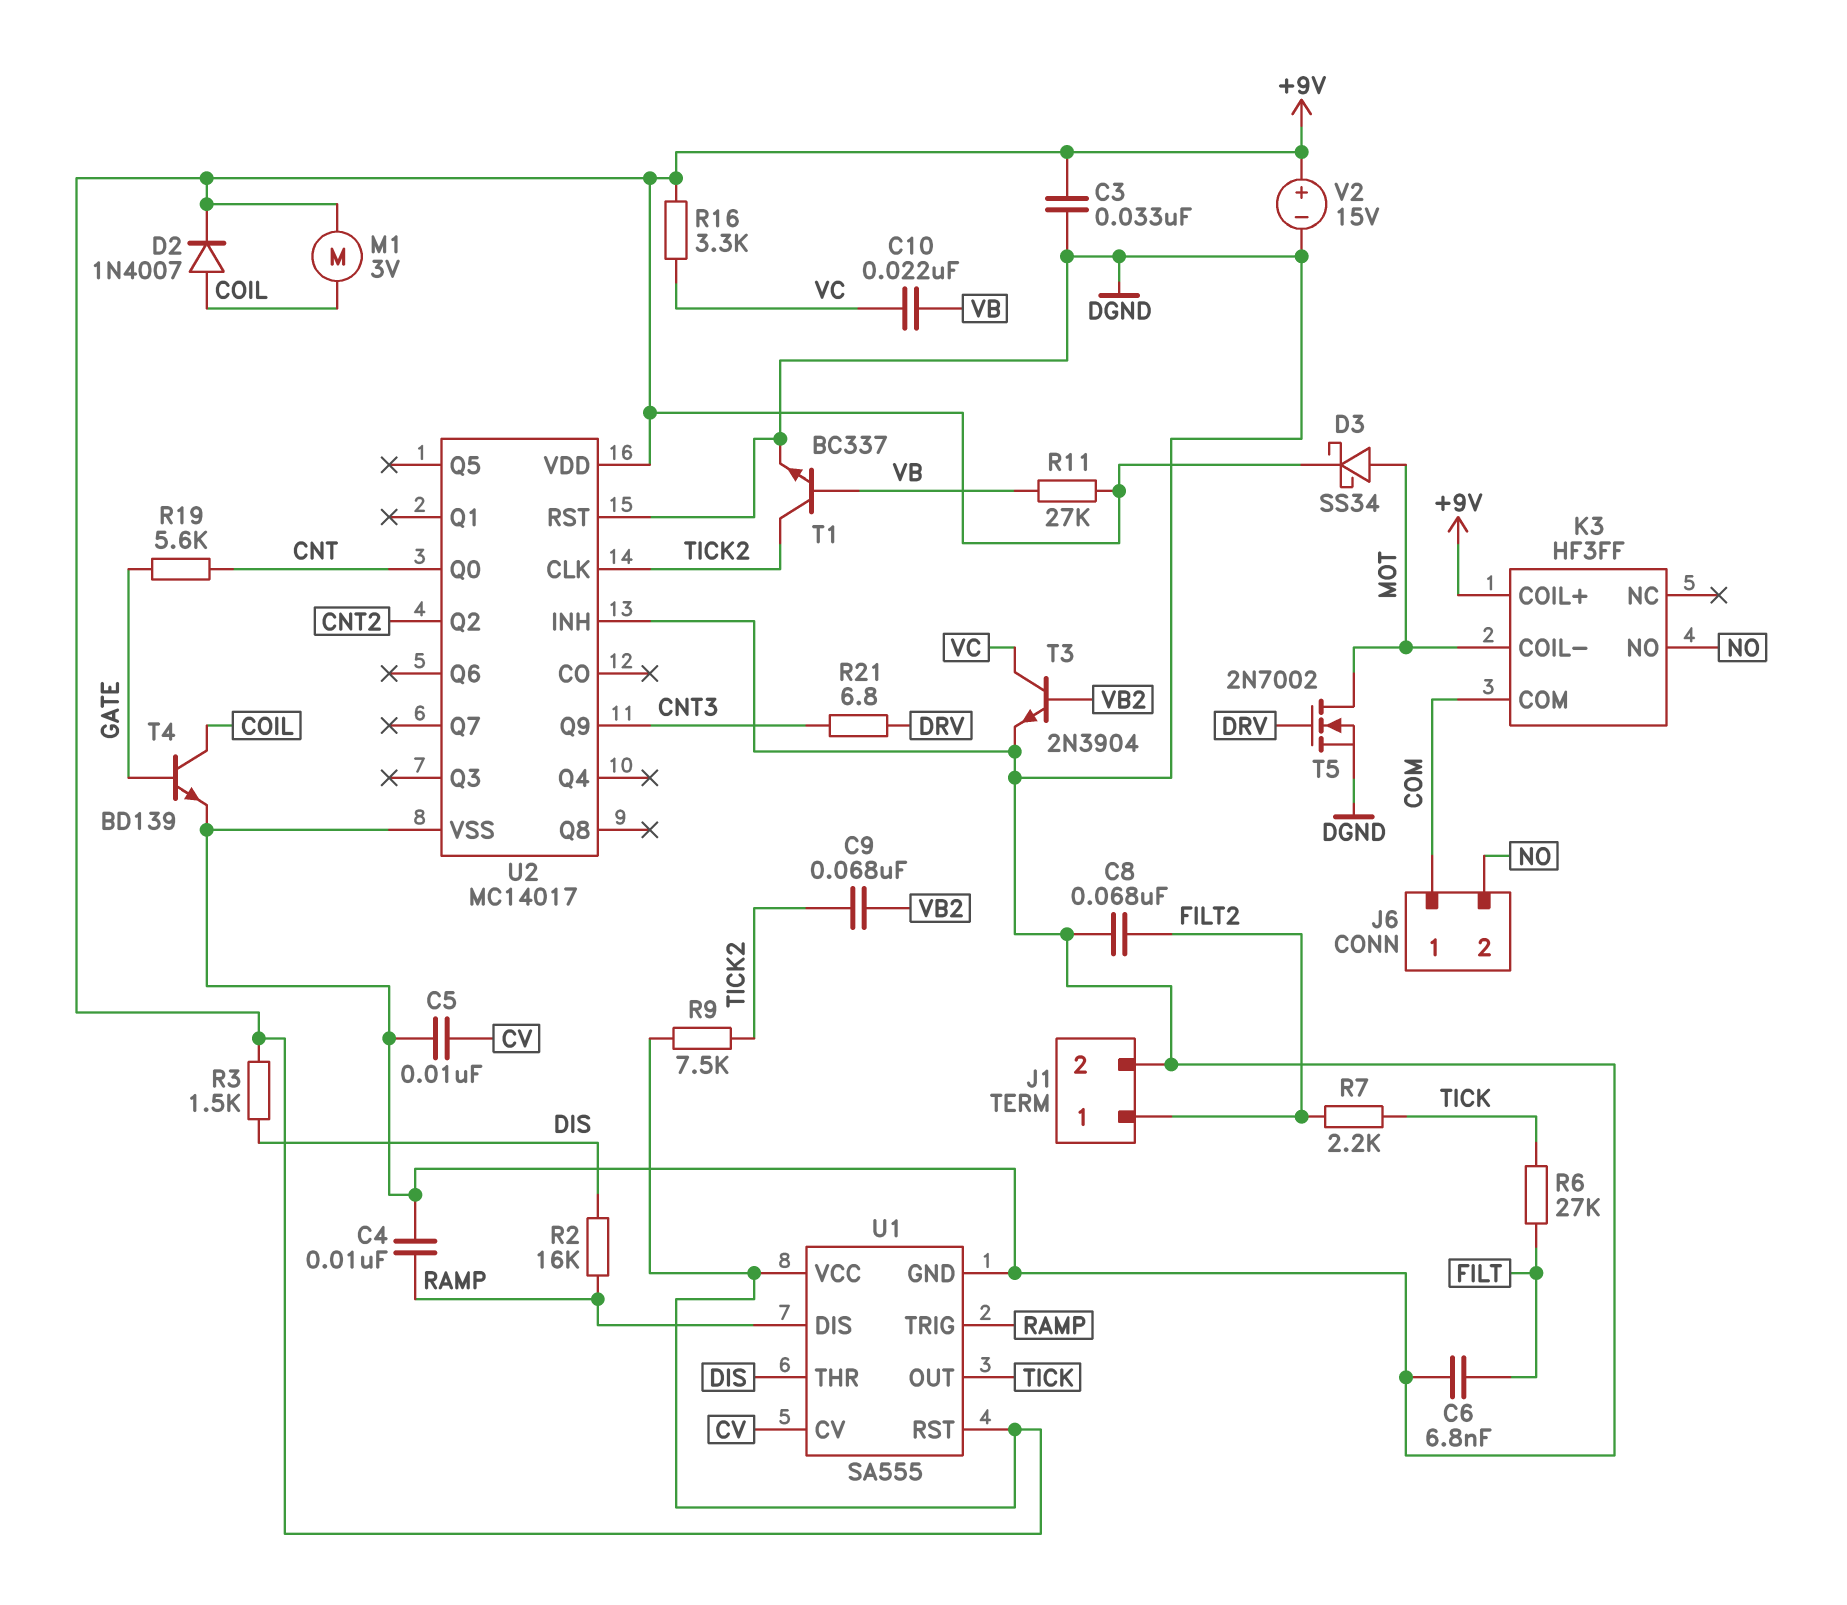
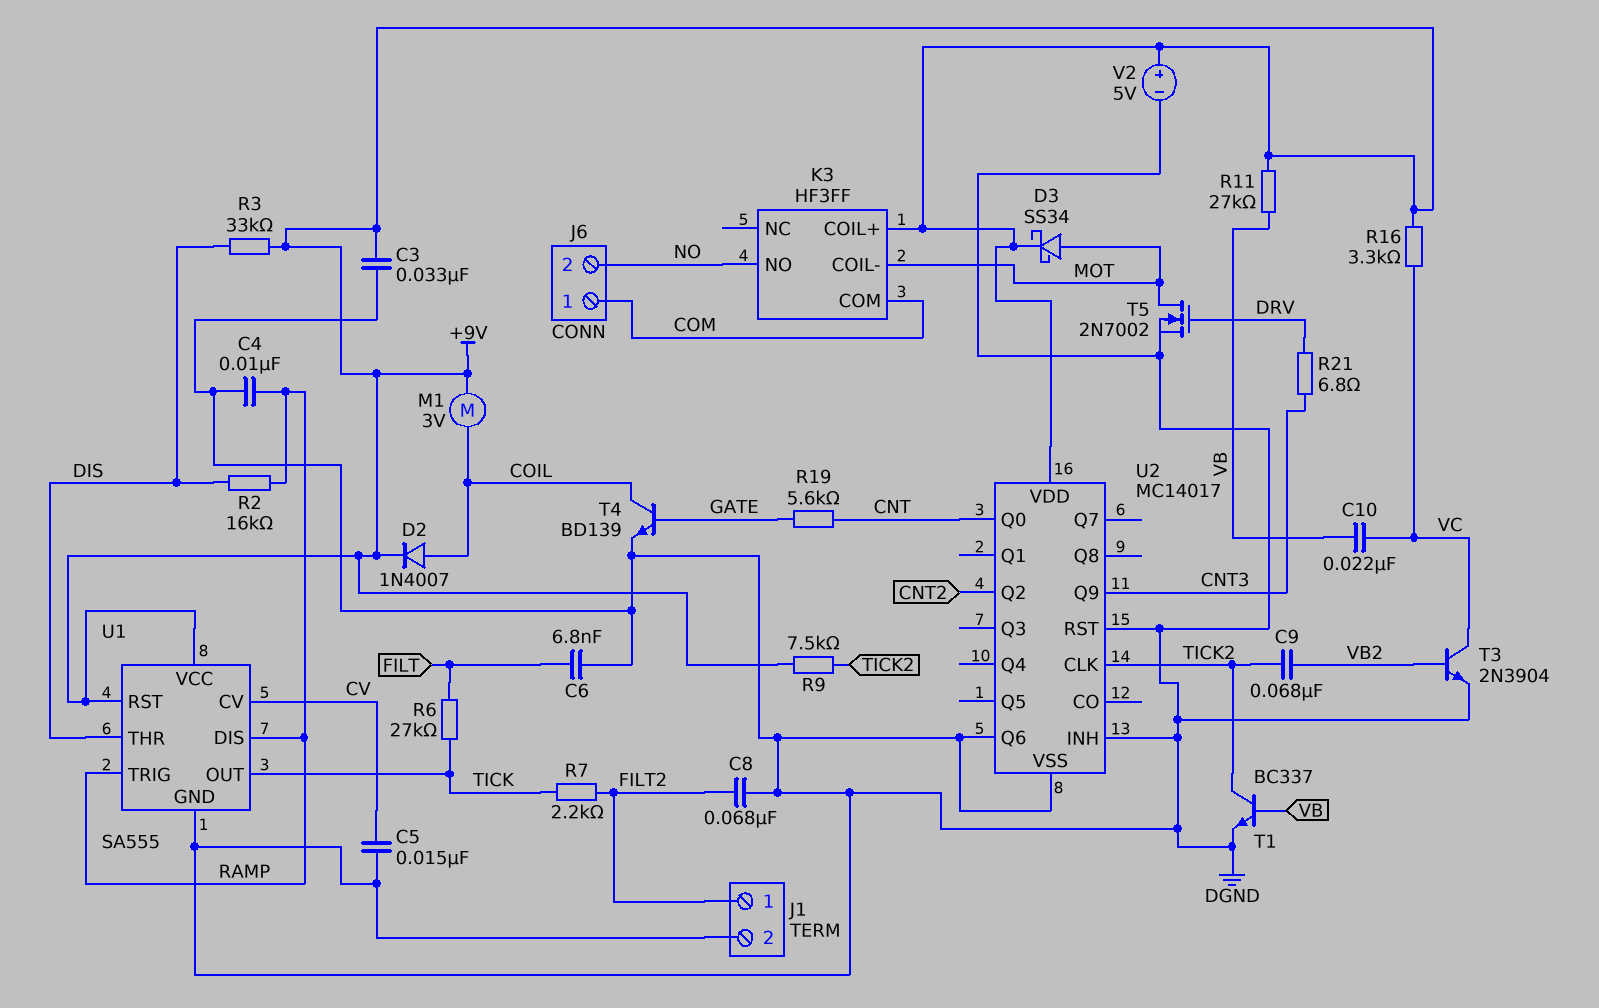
C5: 10nF (CV, DGND) -> 15nF (CV, DGND)
R3: 1.5k (+9V, DIS) -> 33k (+9V, DIS)
U2 pin Q6: none -> DGND
V2: 15V (plus +9V, minus DGND) -> 5V (plus +9V, minus DGND)

